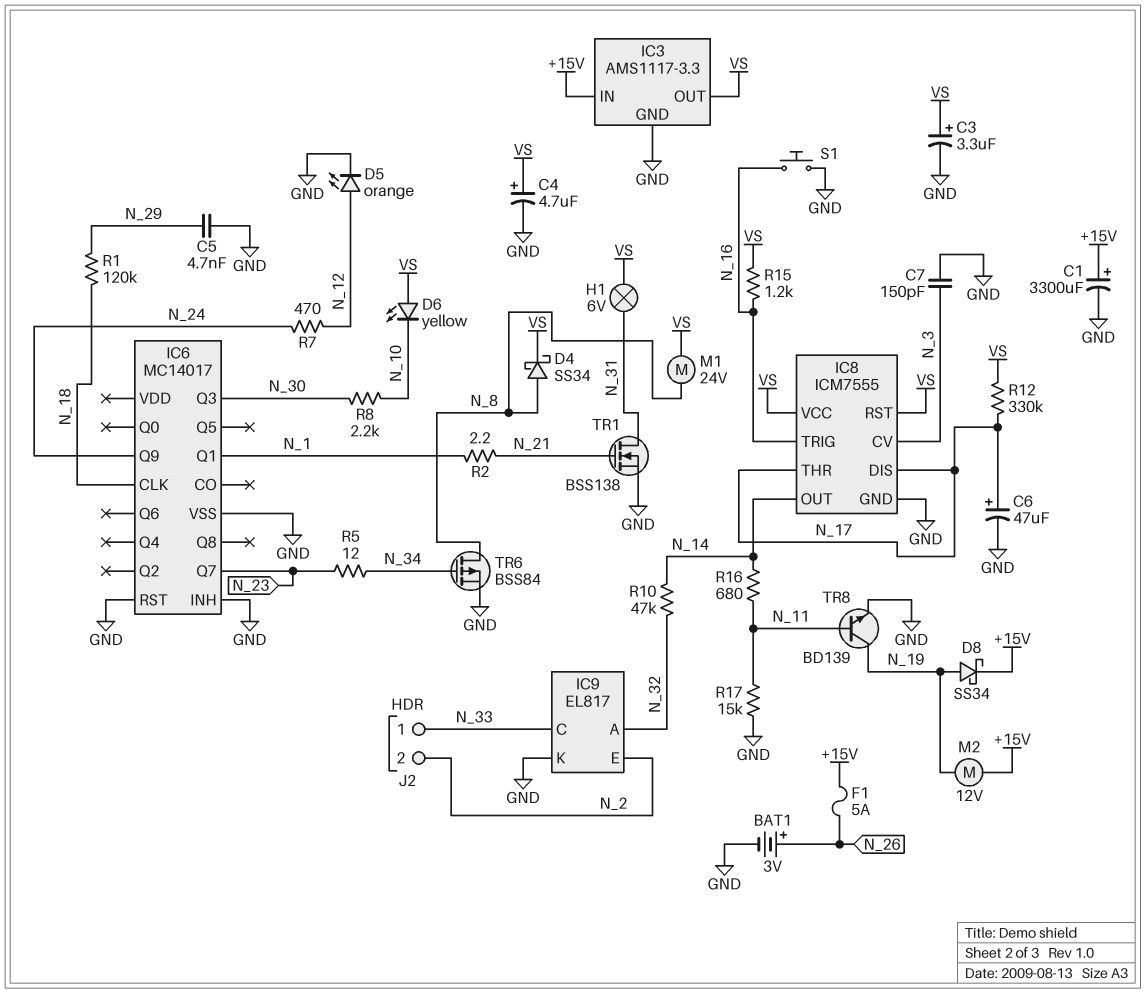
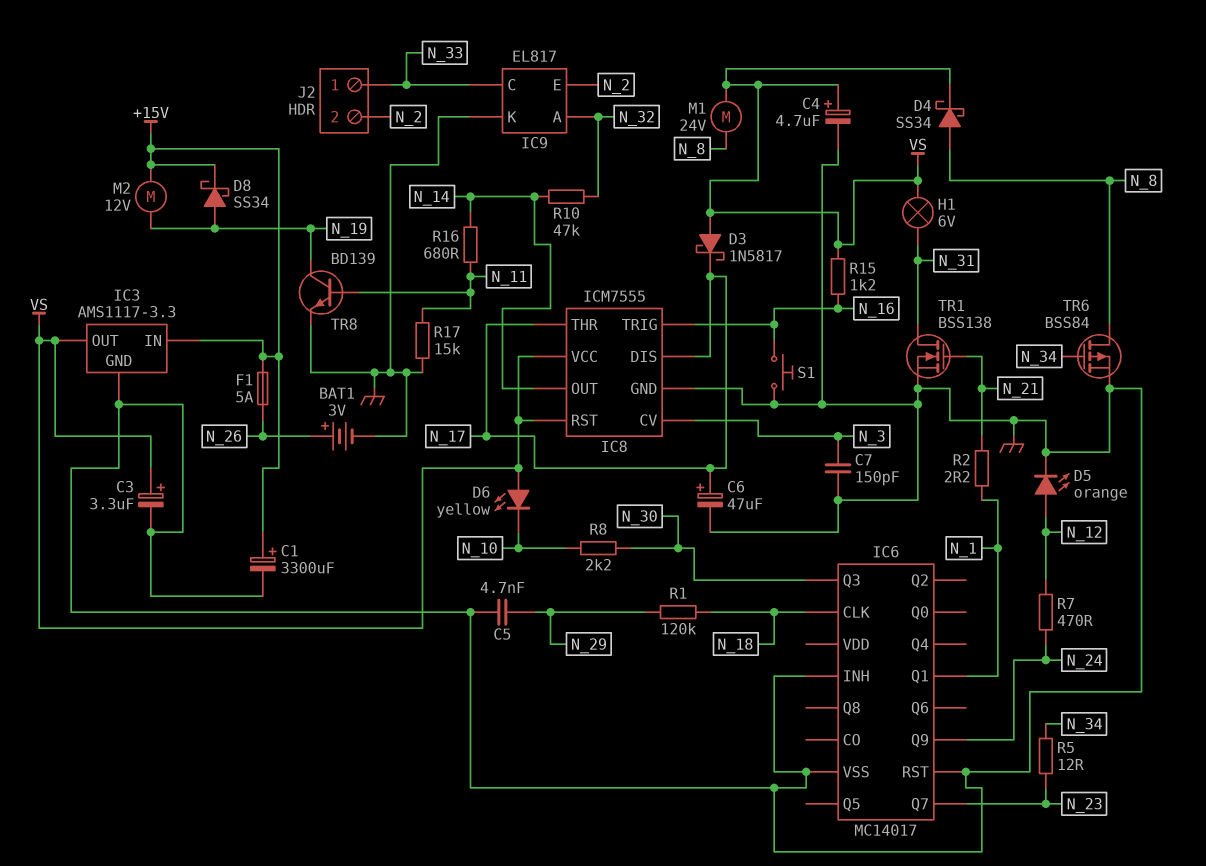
D3: none -> schottky 1N5817 (A VS, K N_17)
R12: 330k (N_17, VS) -> none

